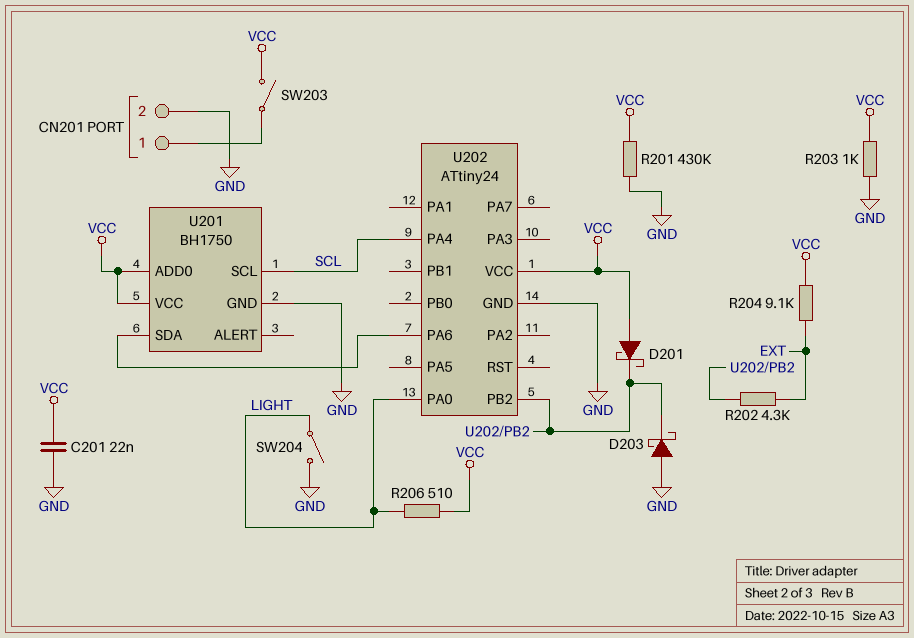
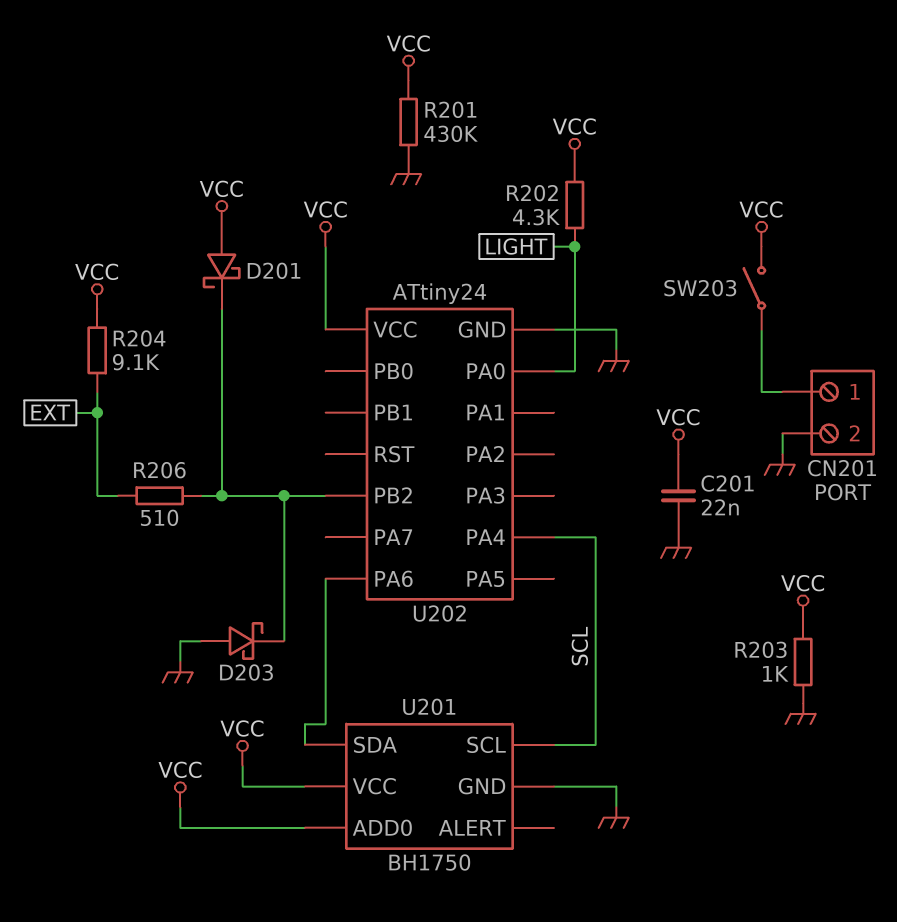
R202: 4.3k (EXT, U202/PB2) -> 4.3k (LIGHT, VCC)
R206: 510 (LIGHT, VCC) -> 510 (EXT, U202/PB2)
SW204: switch (GND, LIGHT) -> none

